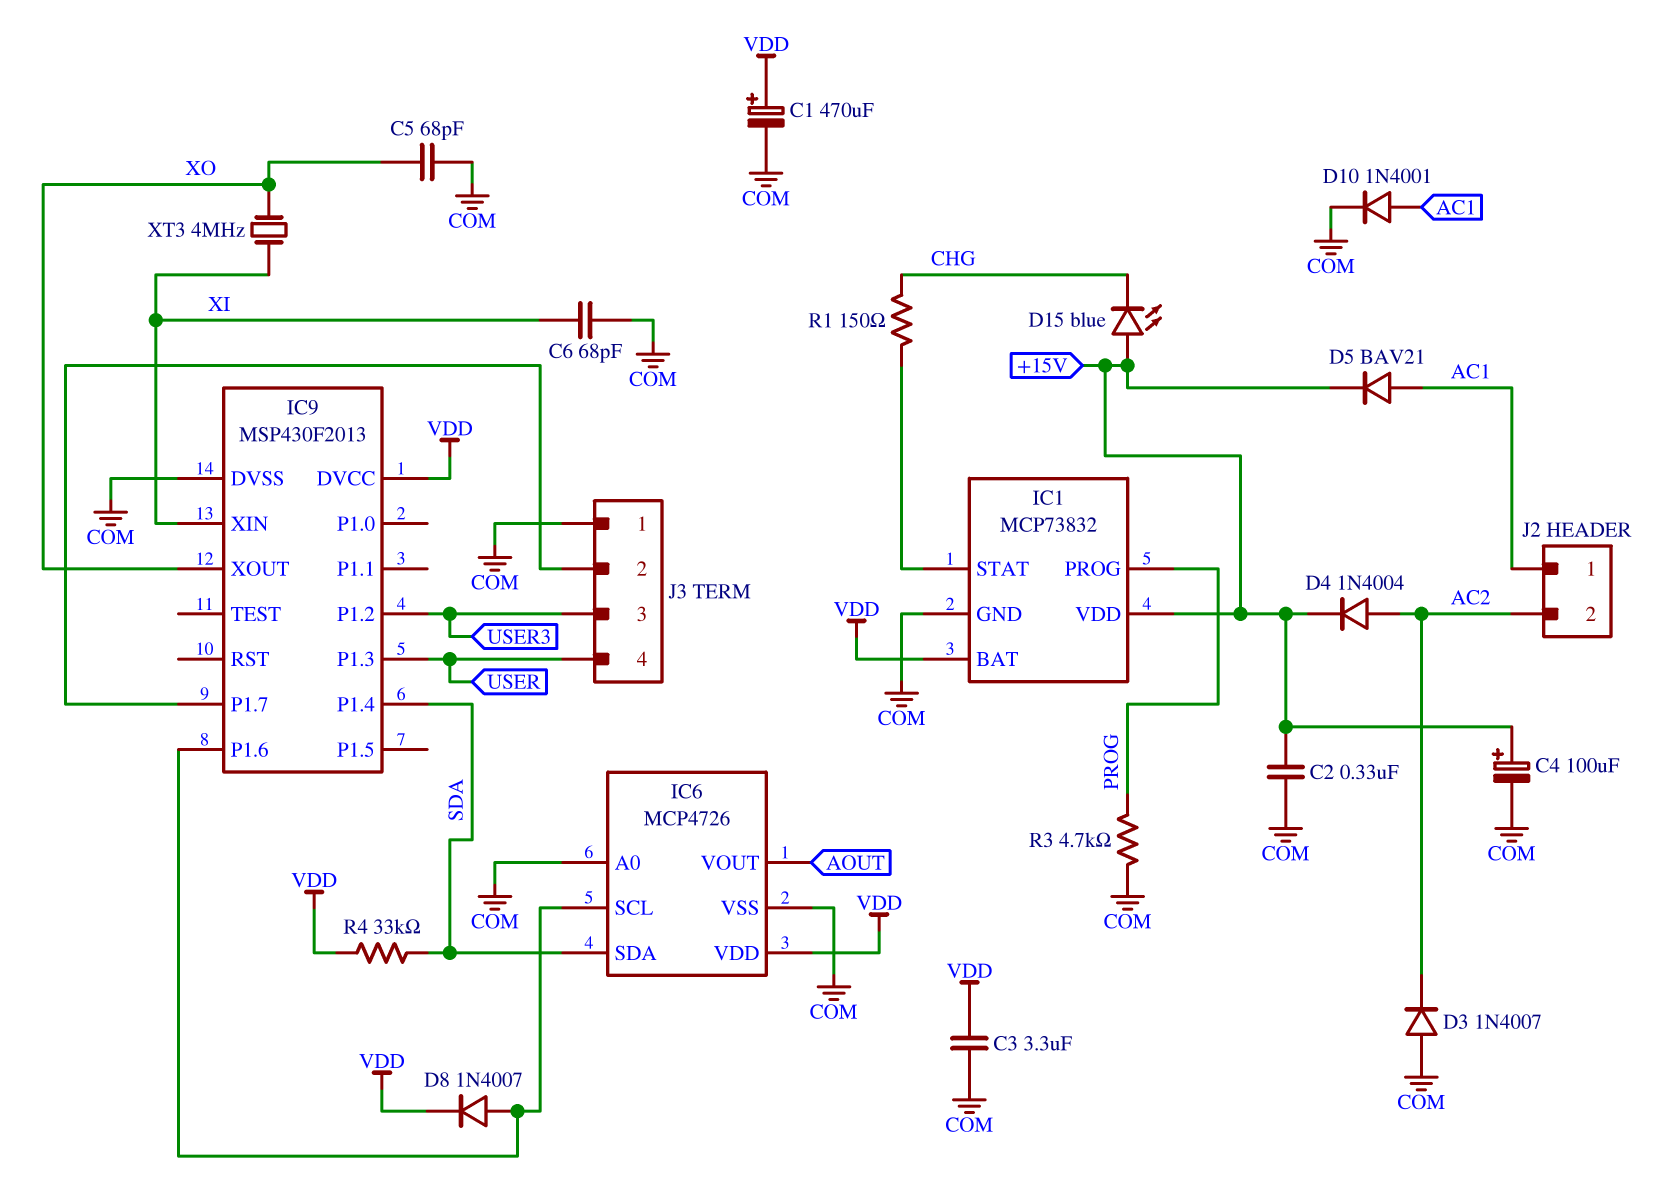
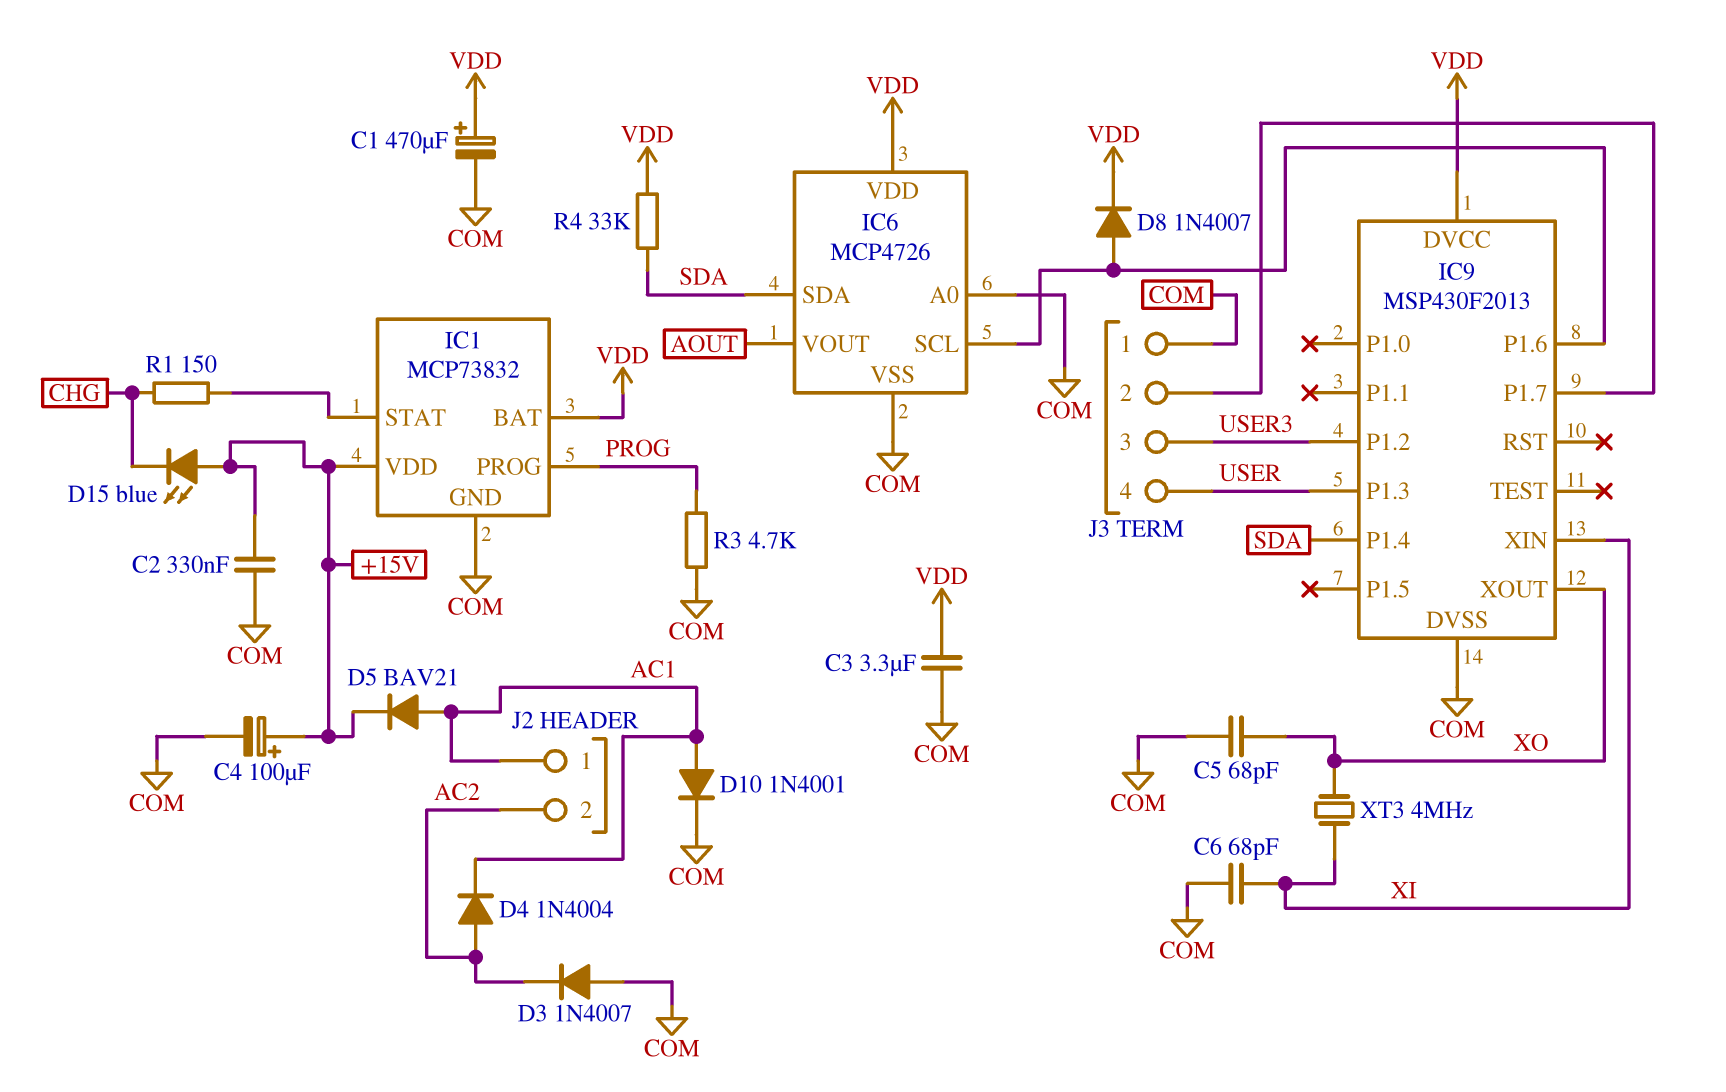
D4: diode 1N4004 (A AC2, K +15V) -> diode 1N4004 (A AC2, K AC1)

